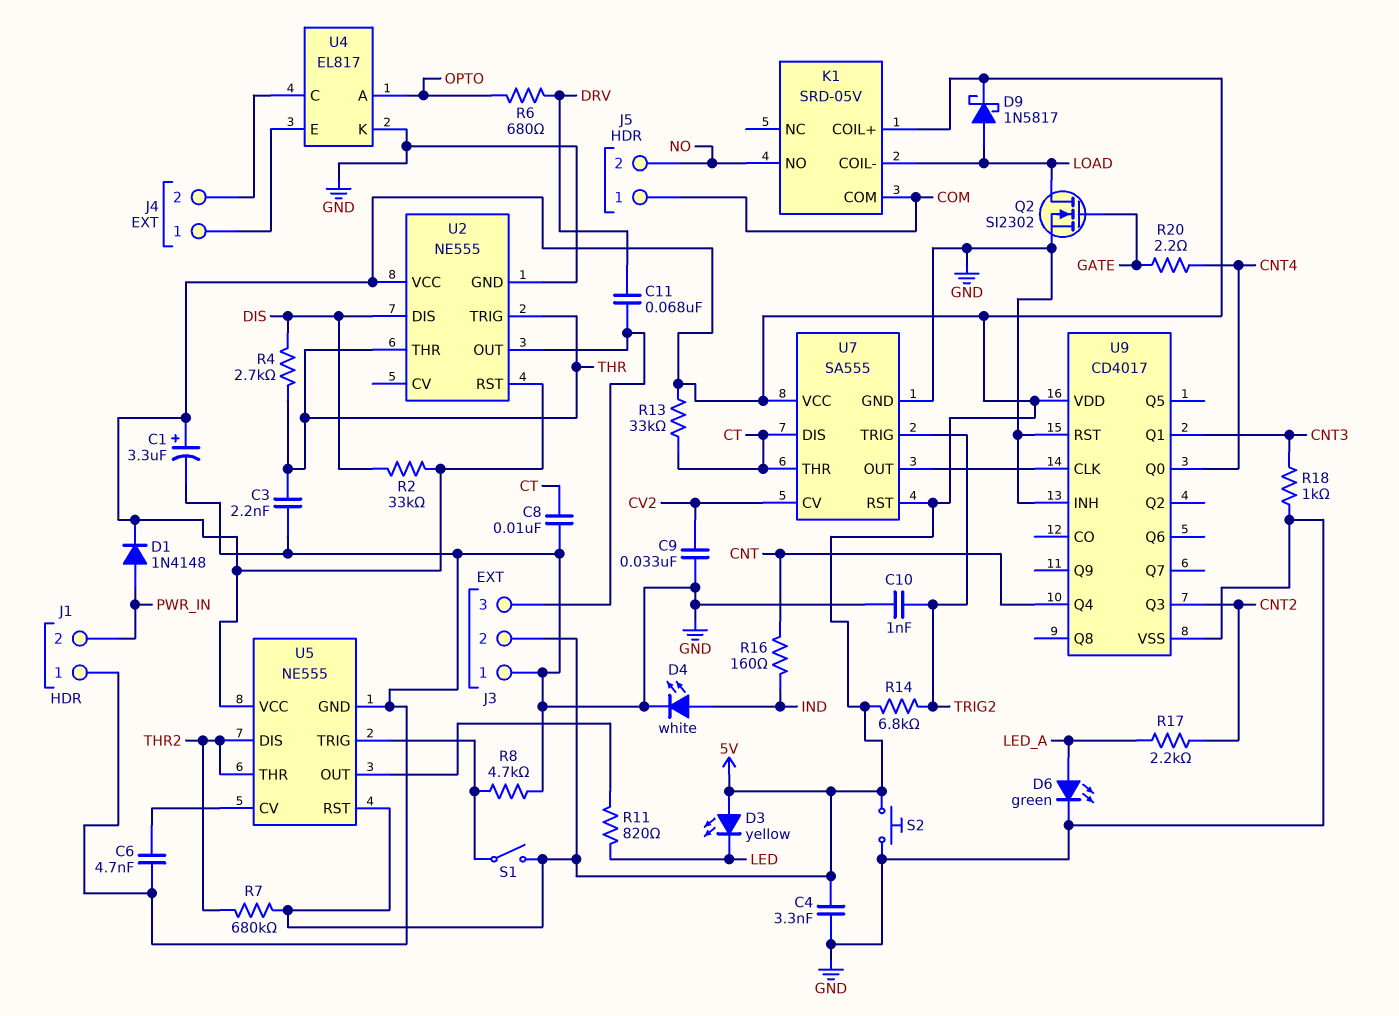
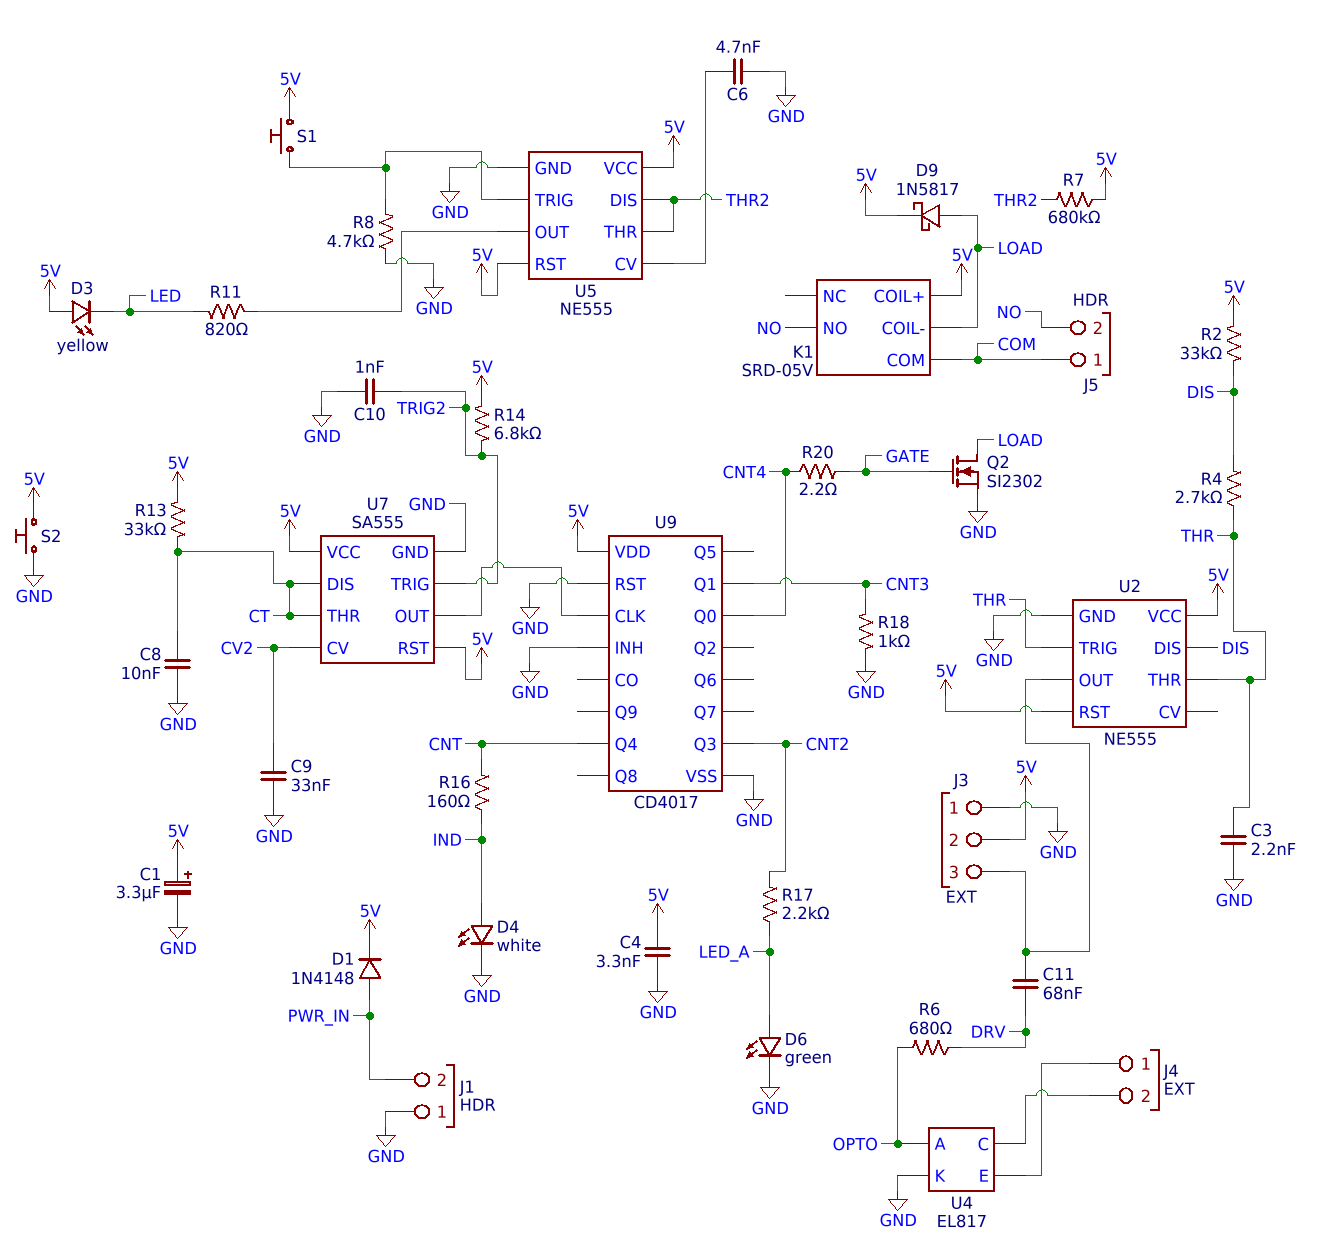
S1: switch (5V, U5/TRIG) -> button (5V, U5/TRIG)

